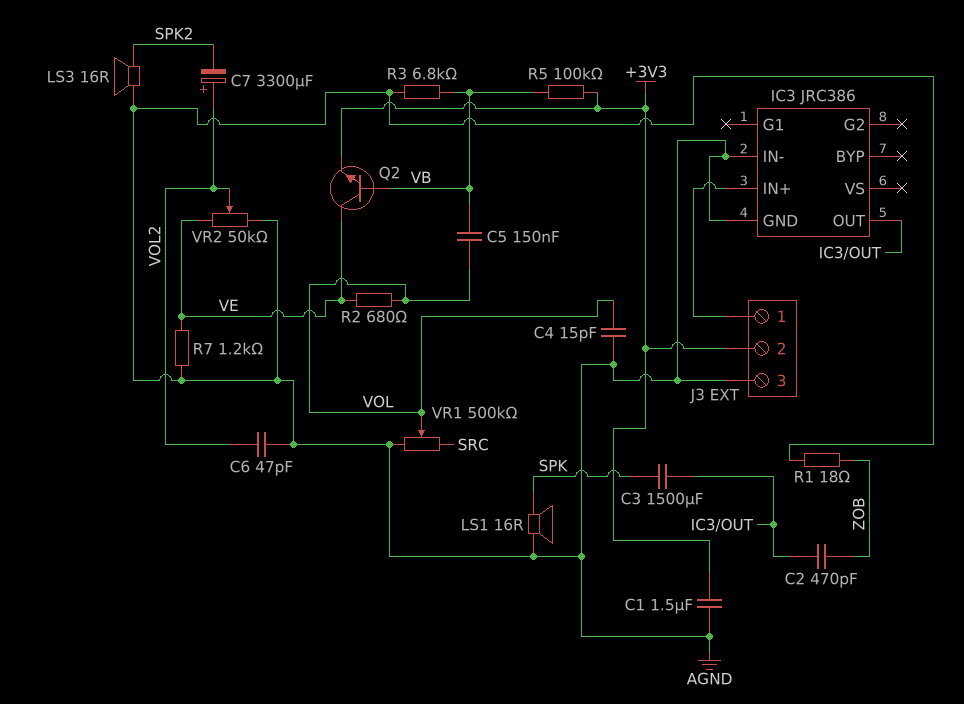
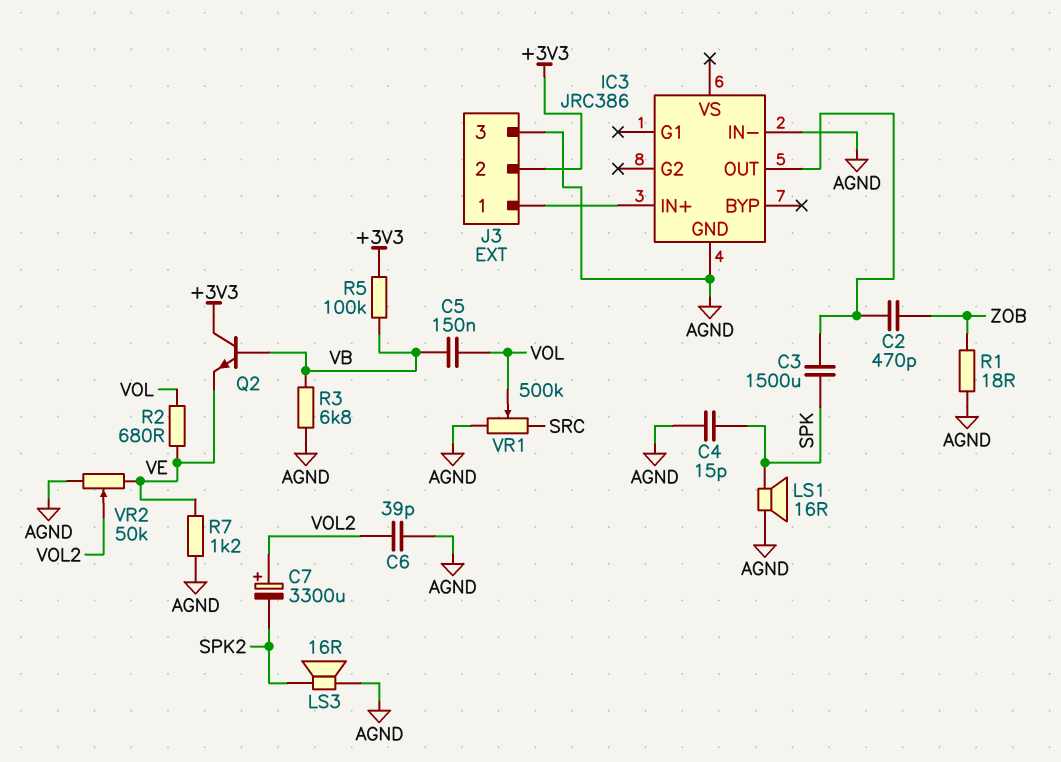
C1: 1.5uF (+3V3, AGND) -> none
C4: 15pF (AGND, VOL) -> 15pF (AGND, SPK)
C6: 47pF (AGND, VOL2) -> 39pF (AGND, VOL2)
Q2: NPN (B VB, C VE, E +3V3) -> NPN (B VB, C +3V3, E VE)

